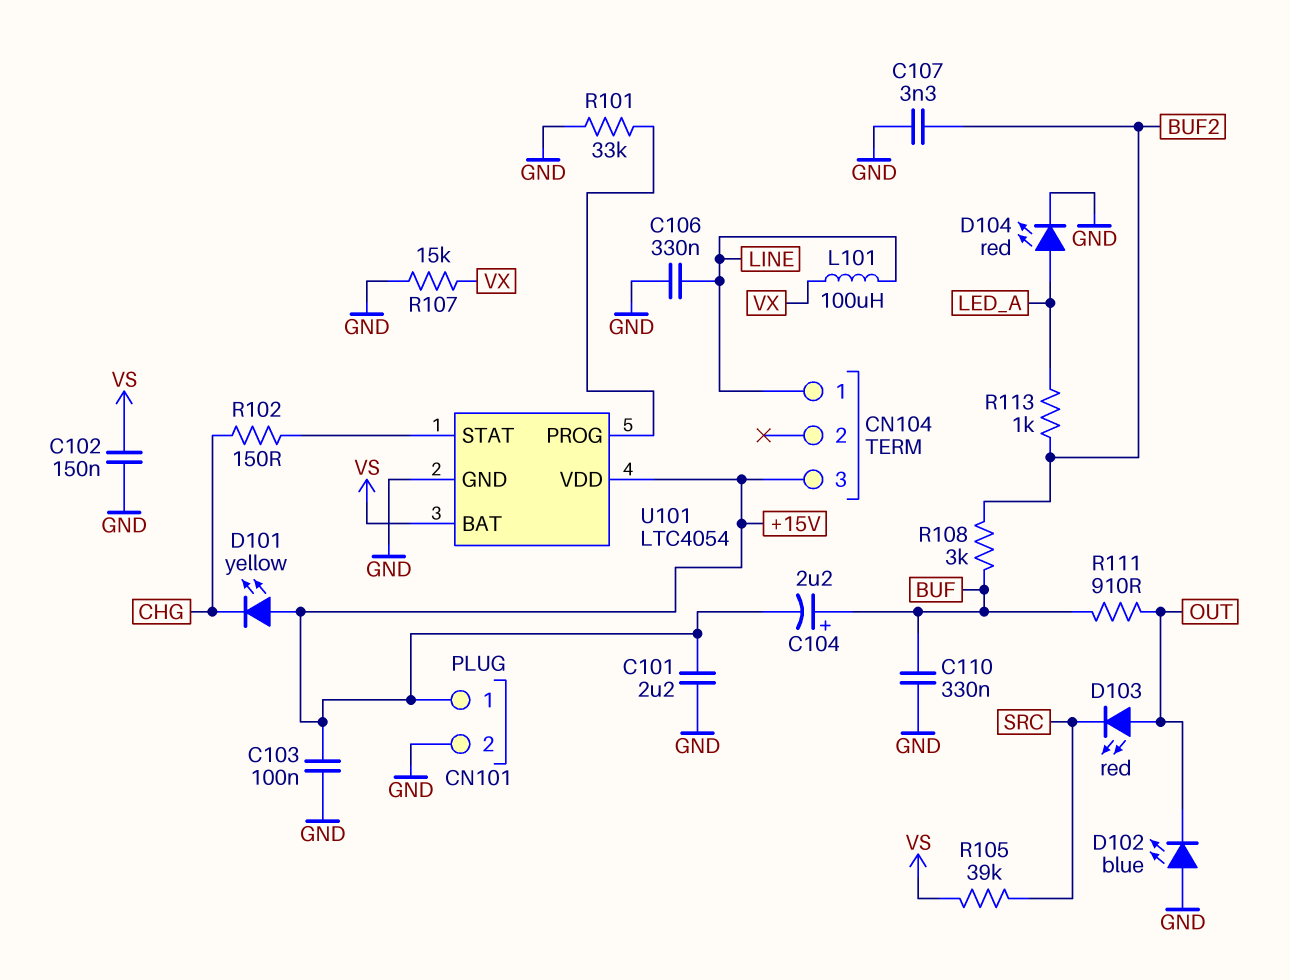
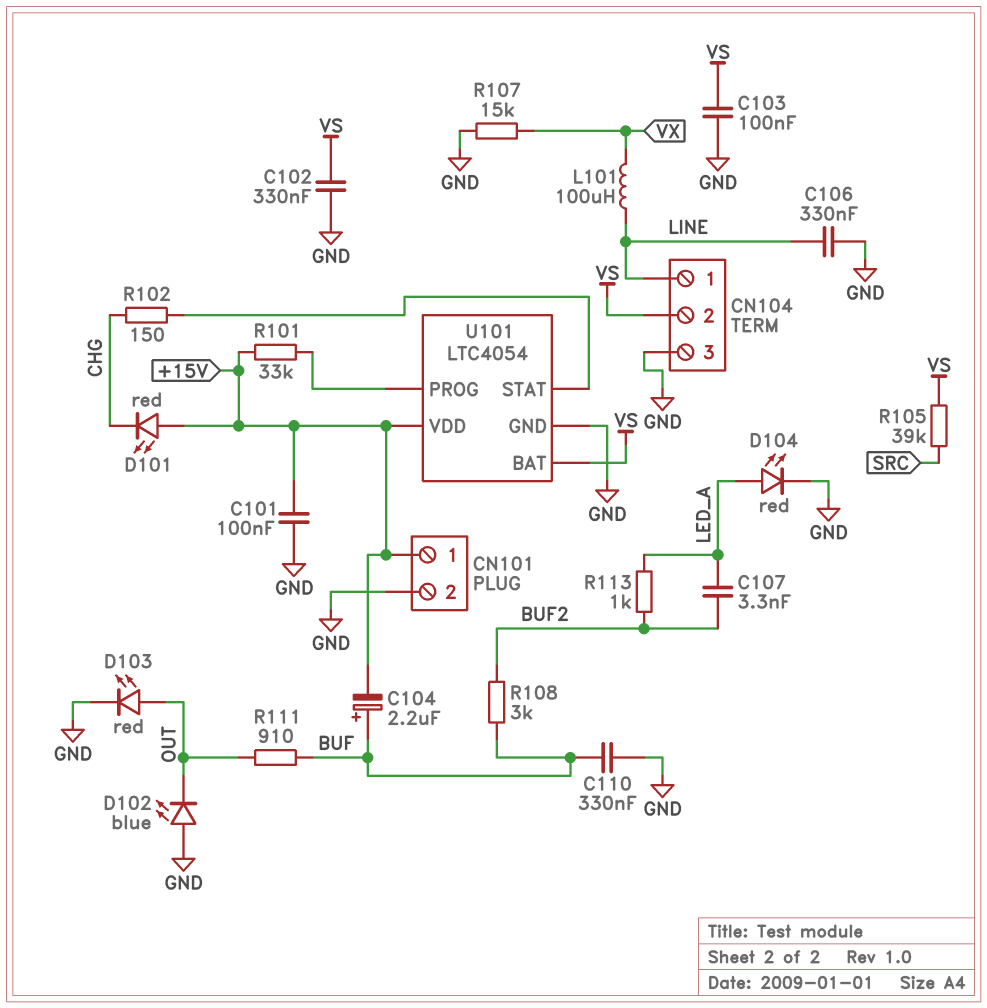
C101: 2.2uF (+15V, GND) -> 100nF (+15V, GND)
C102: 150nF (GND, VS) -> 330nF (GND, VS)
C103: 100nF (+15V, GND) -> 100nF (GND, VS)
C107: 3.3nF (BUF2, GND) -> 3.3nF (BUF2, LED_A)
CN104 pin 2: none -> VS
CN104 pin 3: +15V -> GND
D101: LED yellow (A +15V, K CHG) -> LED red (A +15V, K CHG)
D103: LED red (A OUT, K SRC) -> LED red (A OUT, K GND)
R101: 33k (GND, U101/PROG) -> 33k (+15V, U101/PROG)

